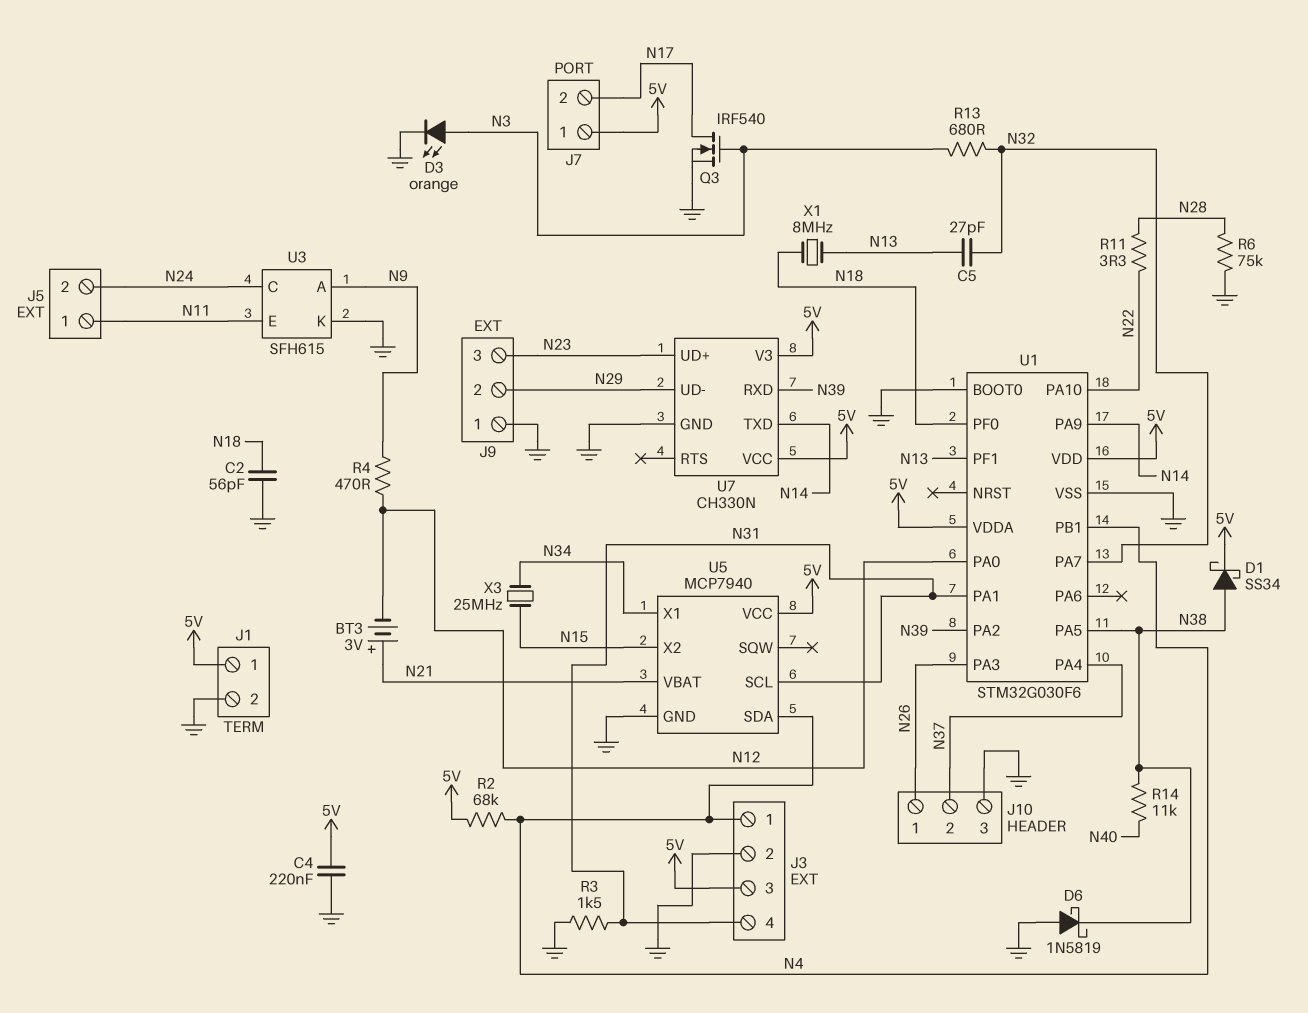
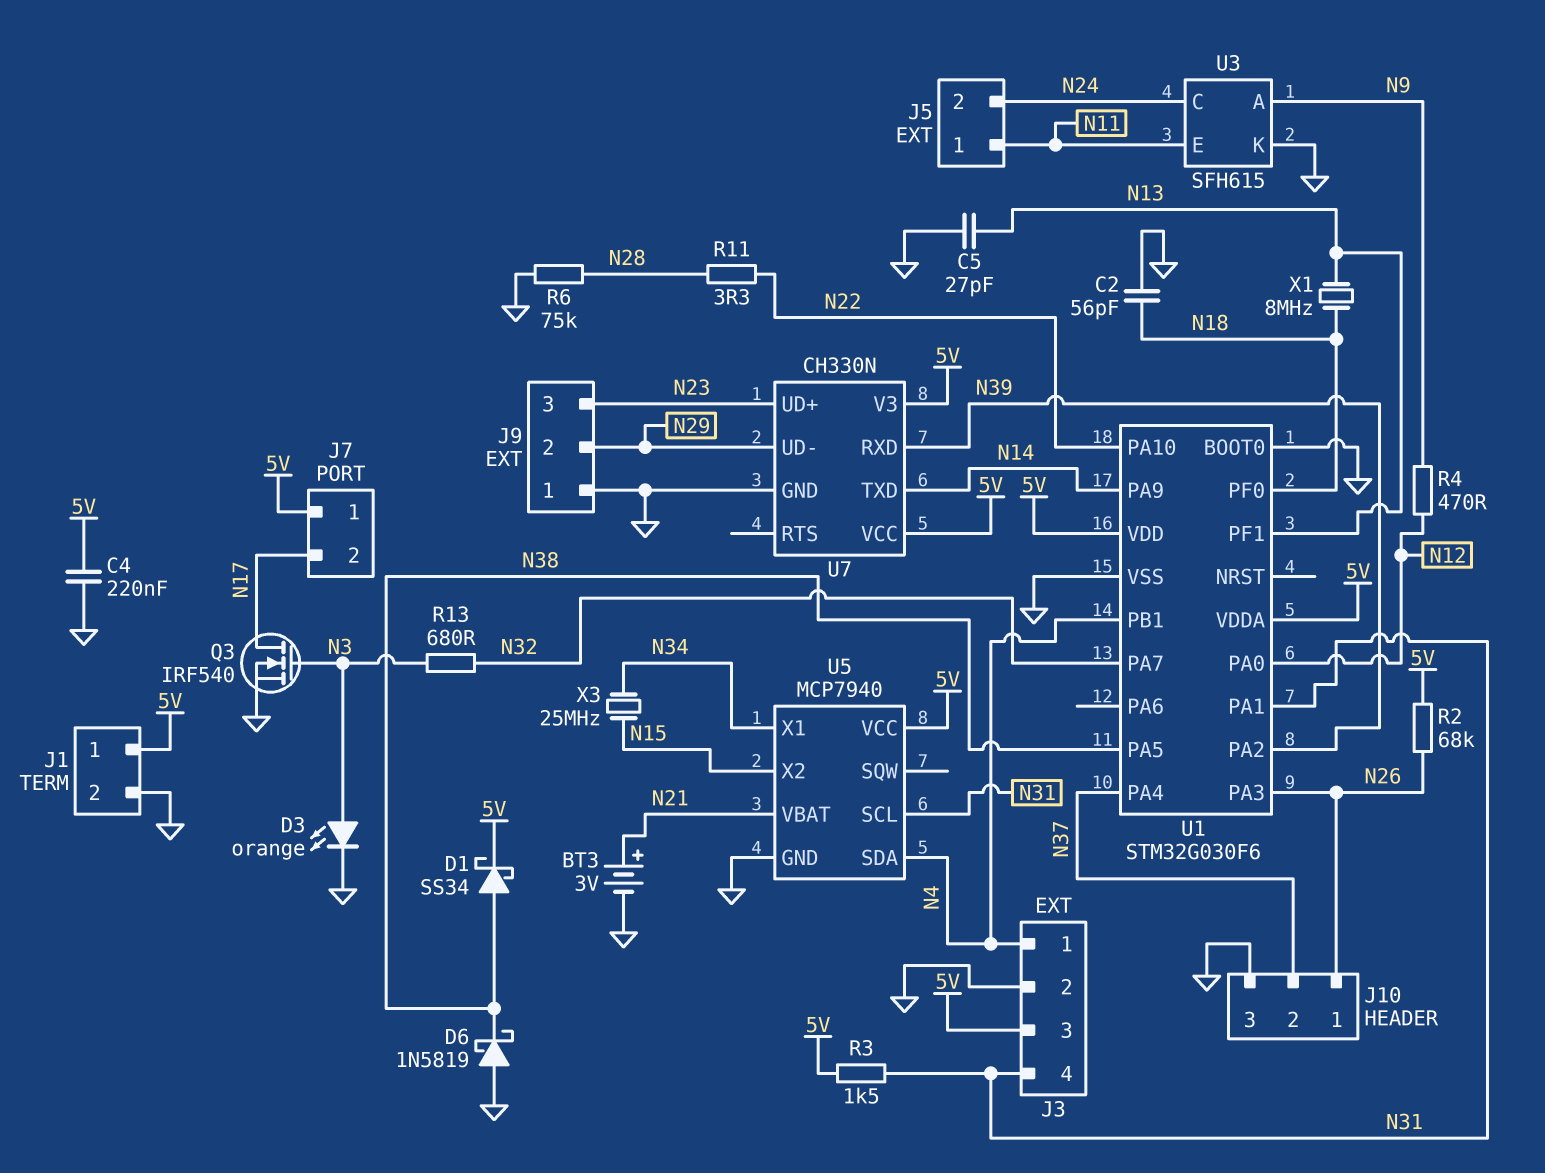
BT3: 3V (plus N21, minus N12) -> 3V (plus N21, minus GND)
C5: 27pF (N13, N32) -> 27pF (GND, N13)
R2: 68k (5V, N4) -> 68k (5V, N26)
R3: 1.5k (GND, N31) -> 1.5k (5V, N31)
R14: 11k (N38, N40) -> none

